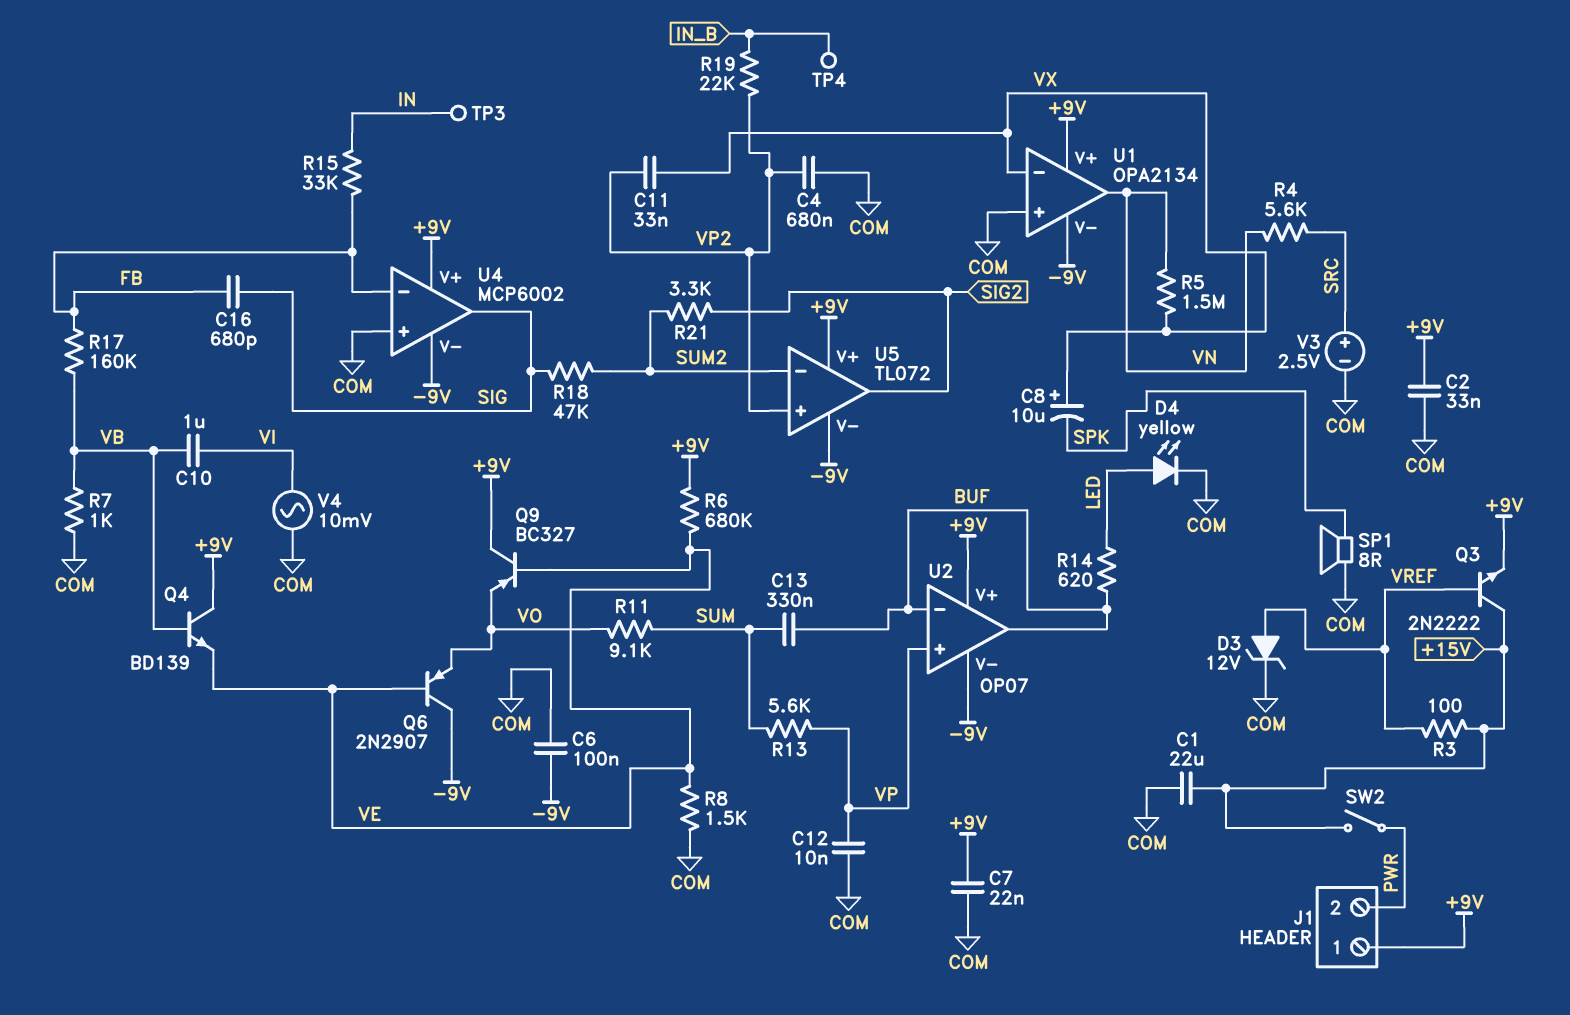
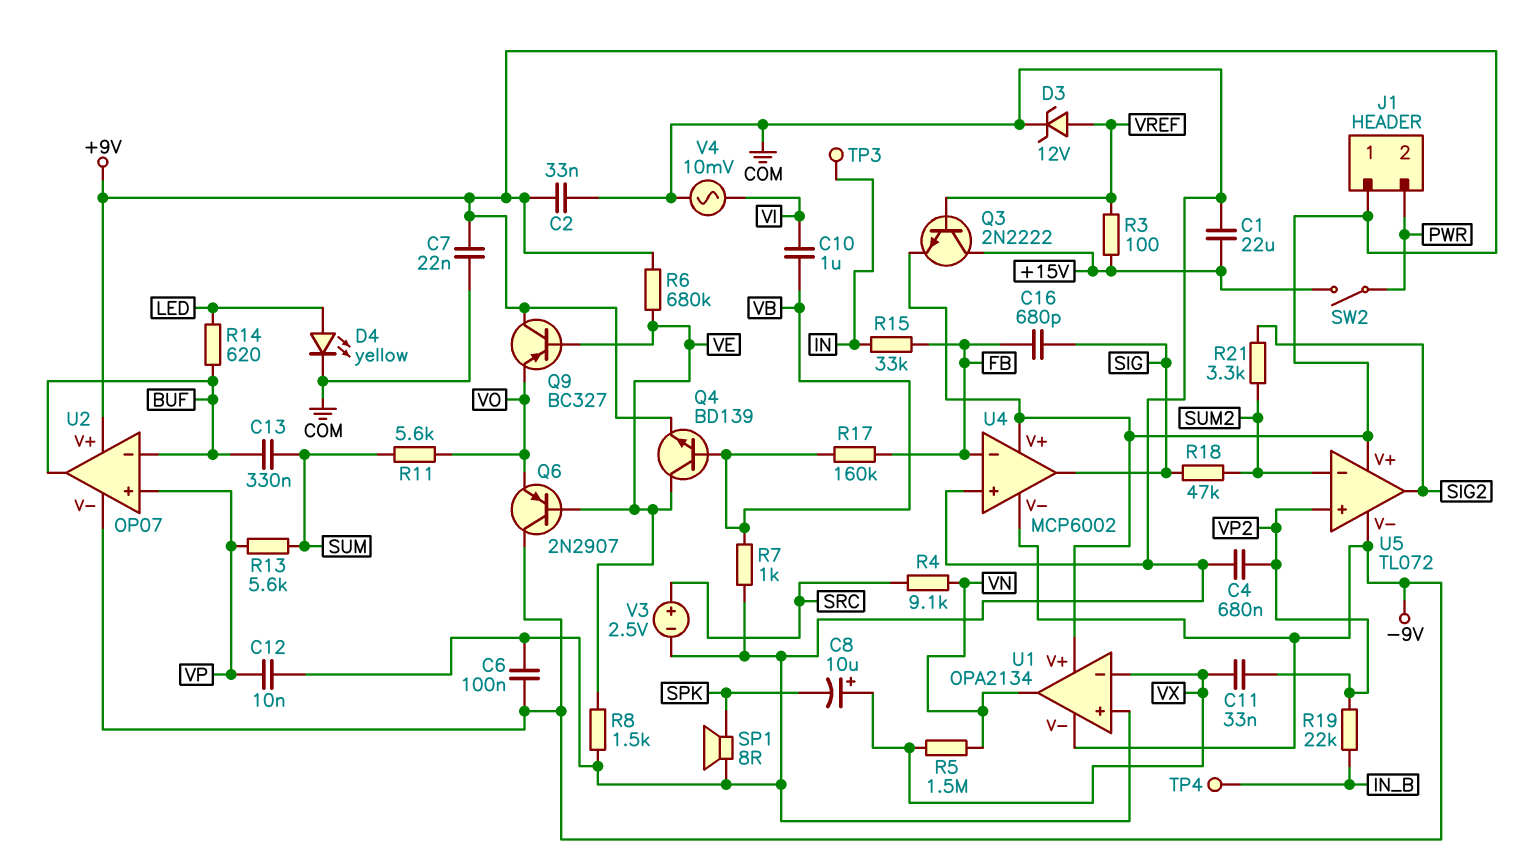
Q4: NPN BD139 (B VB, C +9V, E VE) -> NPN BD139 (B VB, C VE, E +9V)
R4: 5.6k (SRC, VN) -> 9.1k (SRC, VN)
R11: 9.1k (SUM, VO) -> 5.6k (SUM, VO)

